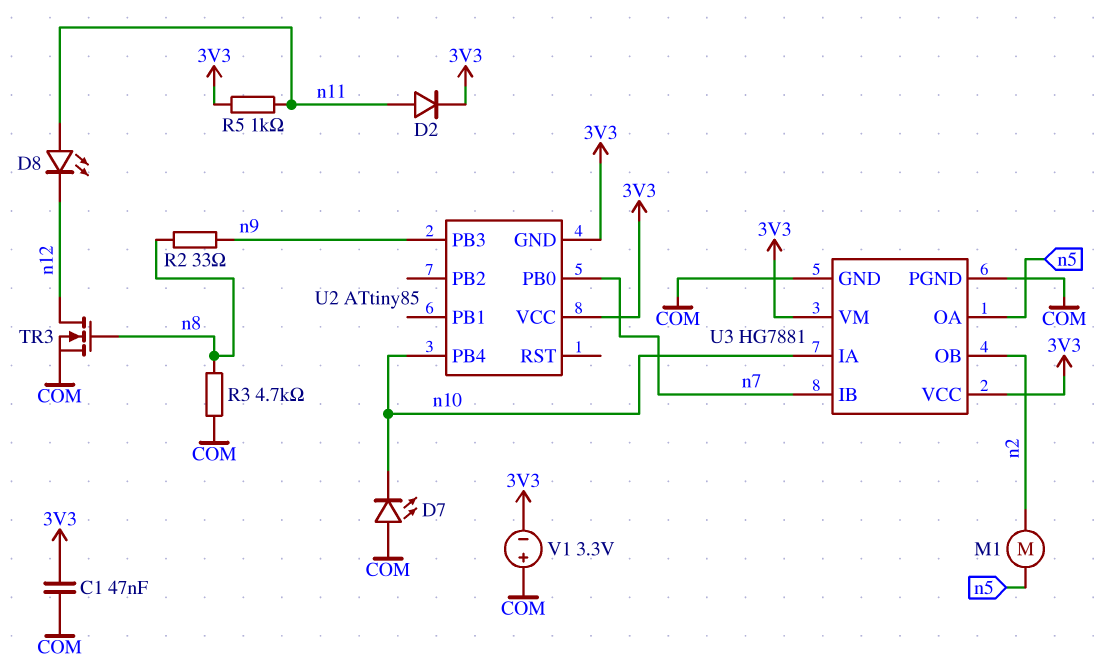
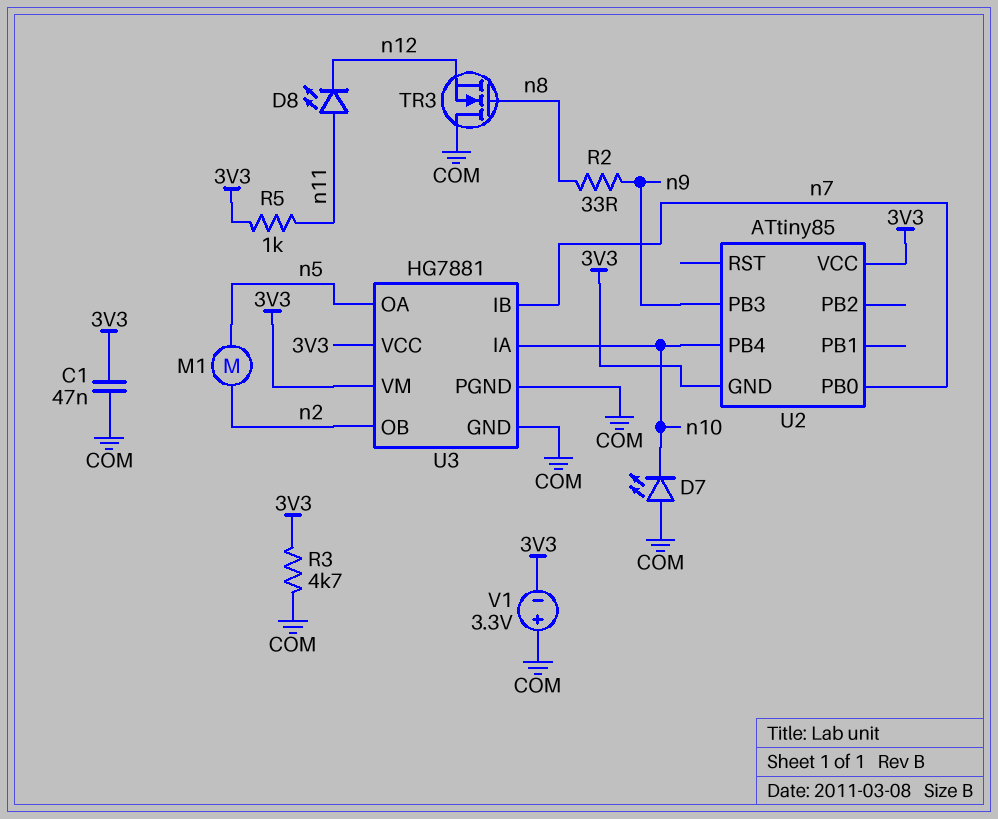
D2: diode (A n11, K 3V3) -> none
R3: 4.7k (COM, n8) -> 4.7k (3V3, COM)
TR3: NMOS (G n8, D n12, S COM) -> NMOS (G n8, D COM, S n12)

